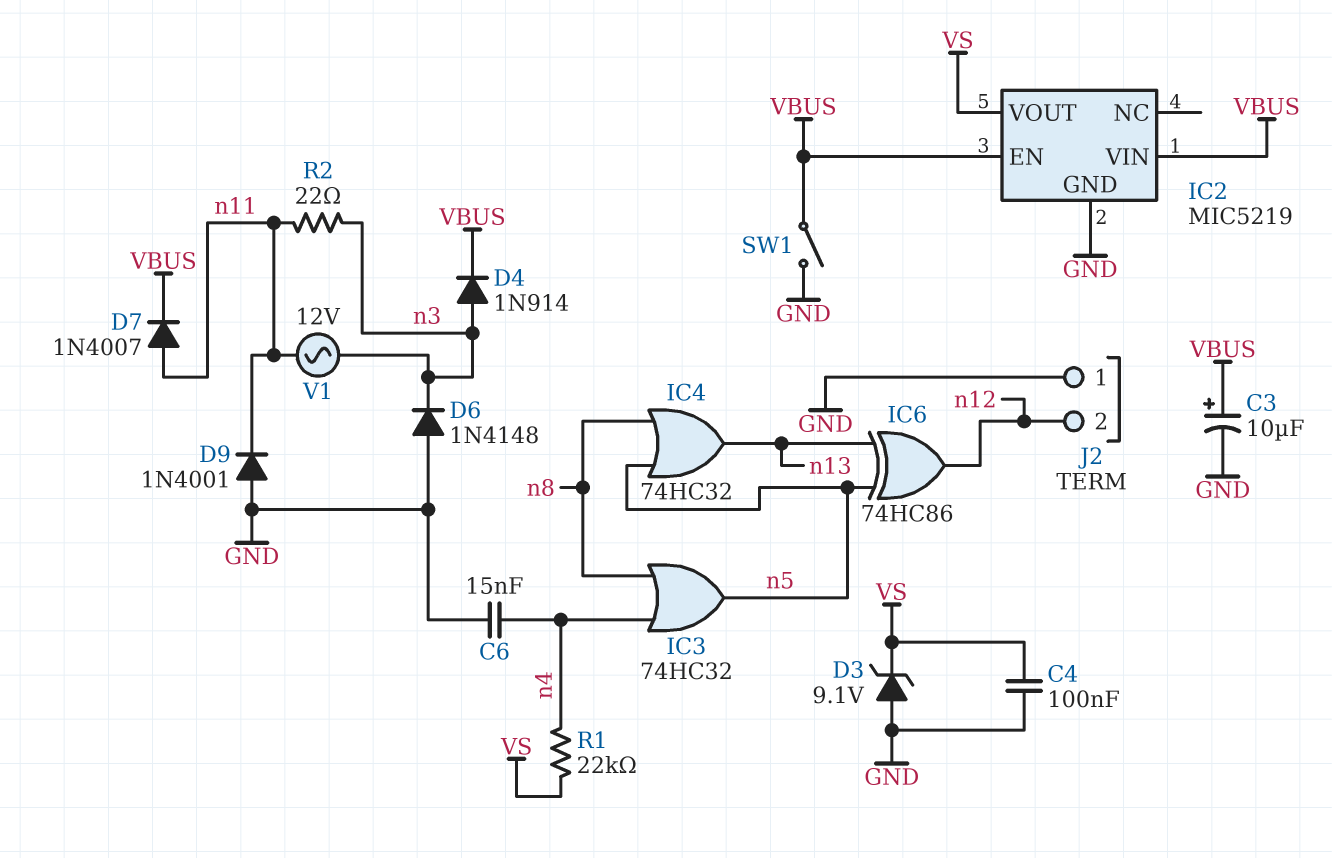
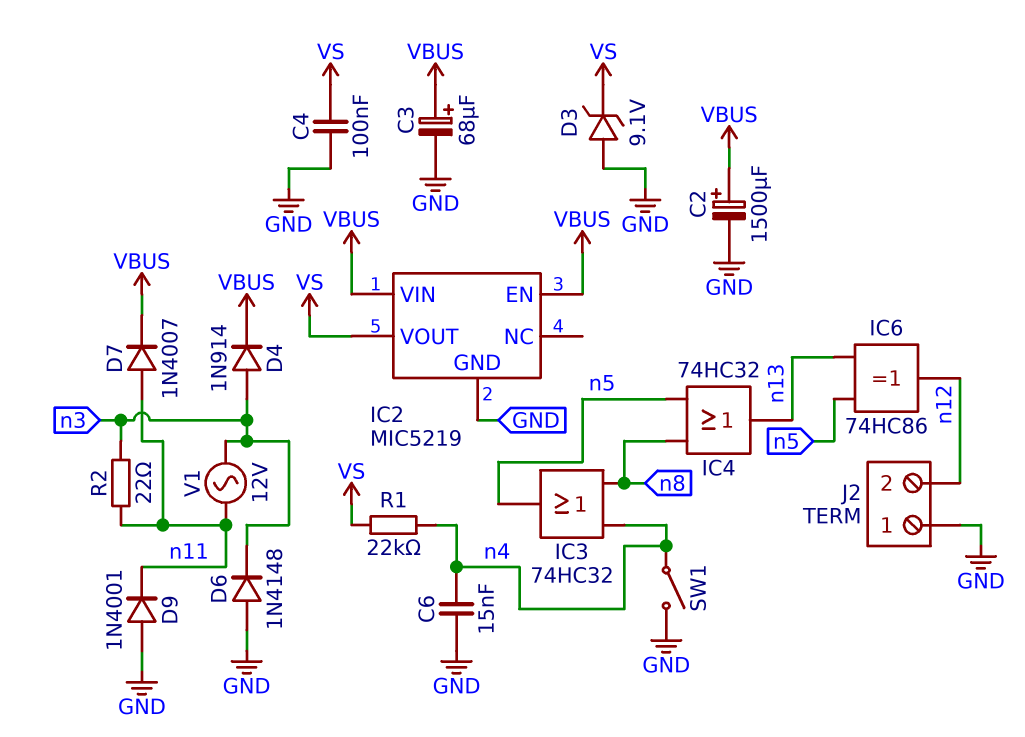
C2: none -> 1500uF (plus VBUS, minus GND)
C3: 10uF (plus VBUS, minus GND) -> 68uF (plus VBUS, minus GND)
SW1: switch (GND, VBUS) -> switch (GND, n4)

